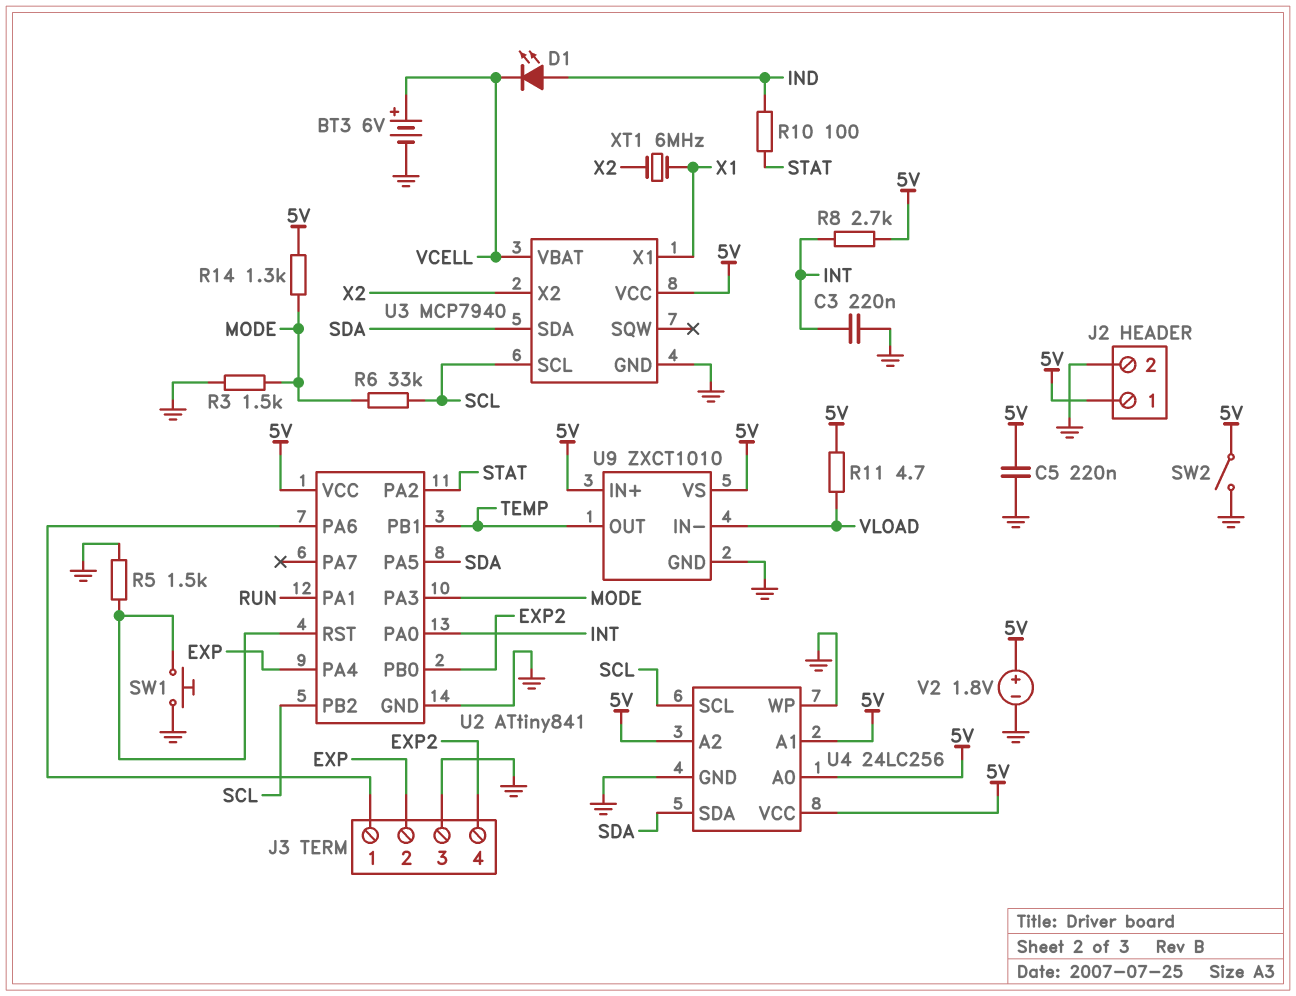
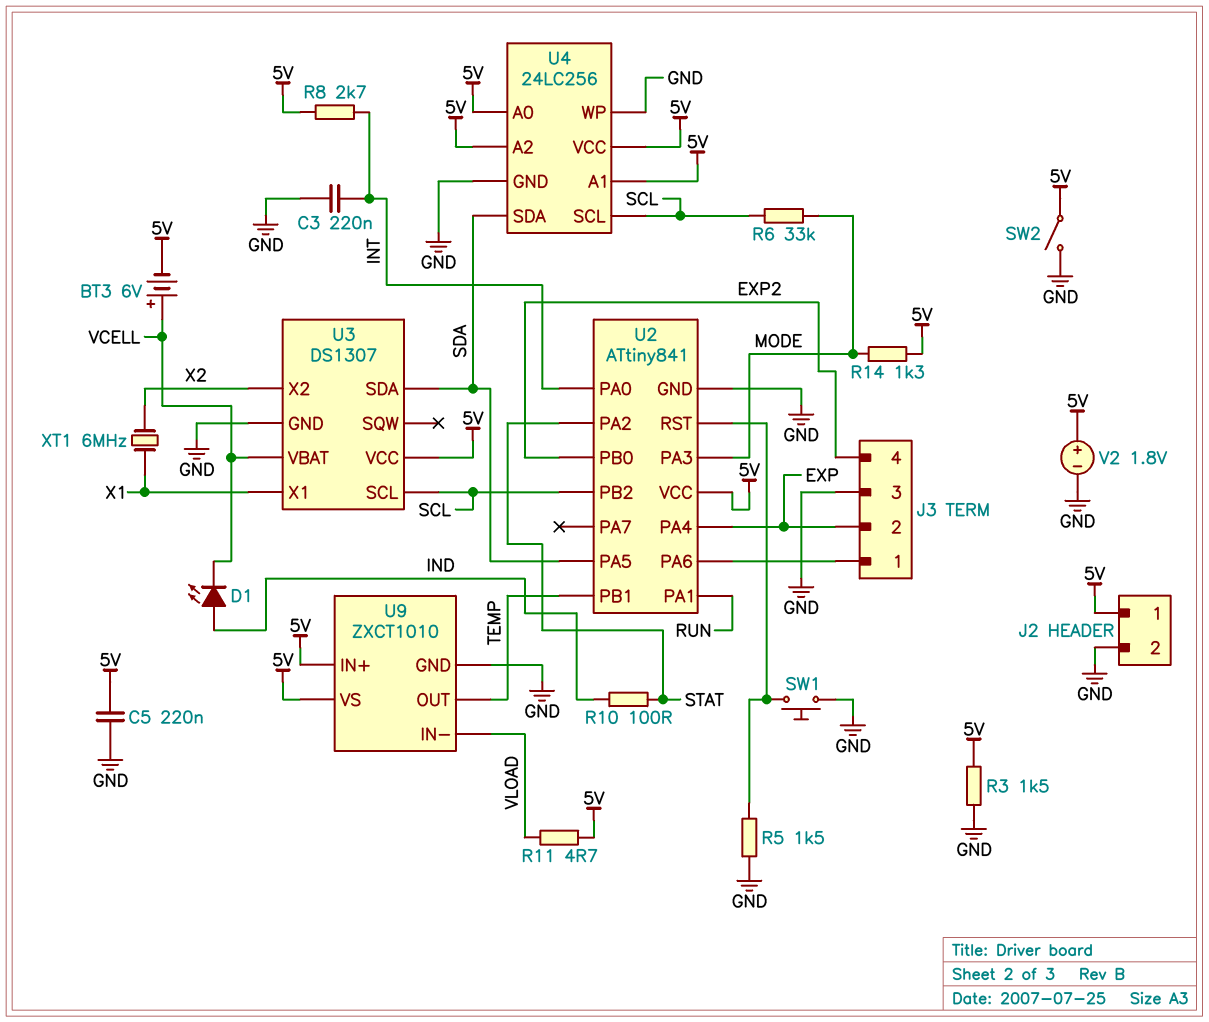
BT3: 6V (plus VCELL, minus GND) -> 6V (plus VCELL, minus 5V)
R3: 1.5k (GND, MODE) -> 1.5k (5V, GND)
U3: MCP7940 -> DS1307

